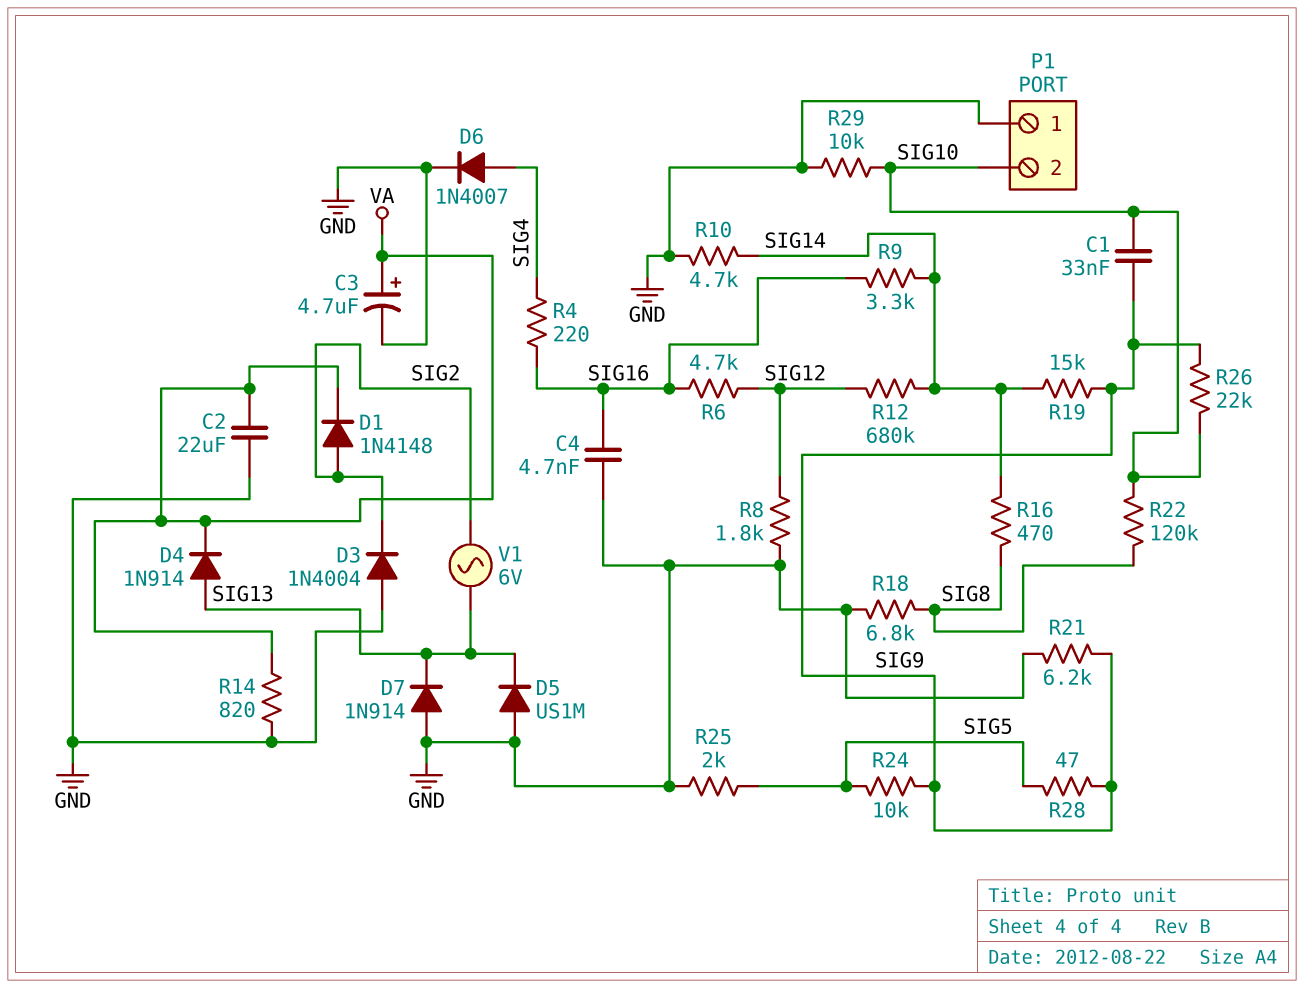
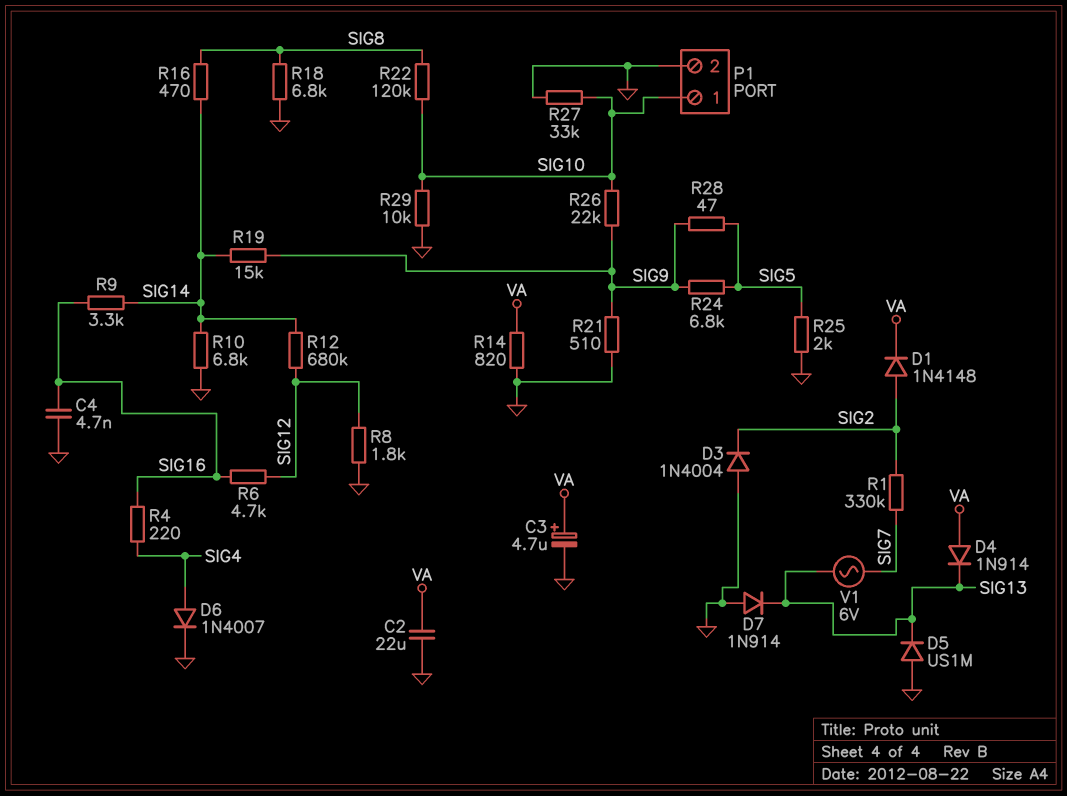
C1: 33nF (SIG9, SIG10) -> none
D4: diode 1N914 (A SIG13, K VA) -> diode 1N914 (A VA, K SIG13)
P1 pin 1: GND -> SIG10
P1 pin 2: SIG10 -> GND
R1: none -> 330k (SIG2, SIG7)
R10: 4.7k (GND, SIG14) -> 6.8k (GND, SIG14)
R21: 6.2k (GND, SIG9) -> 510 (GND, SIG9)
R24: 10k (SIG5, SIG9) -> 6.8k (SIG5, SIG9)
R27: none -> 33k (GND, SIG10)
V1: AC 6V (SIG2, SIG13) -> AC 6V (SIG7, SIG13)

